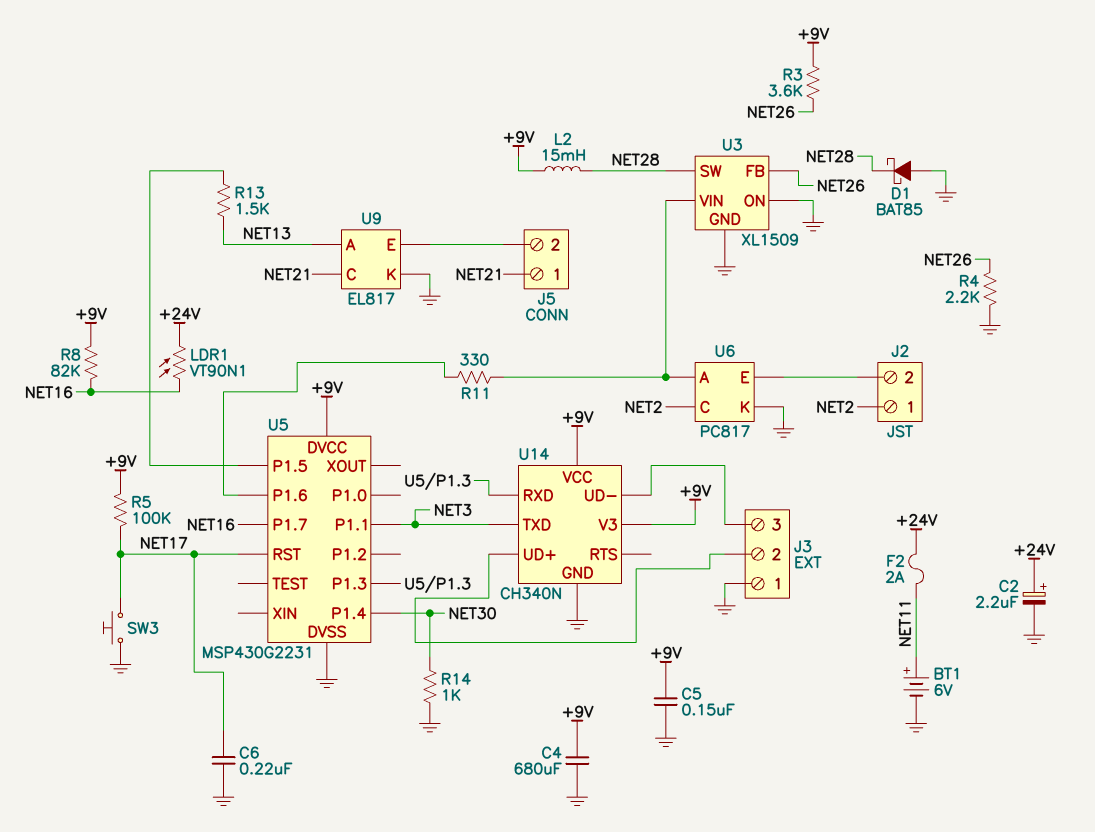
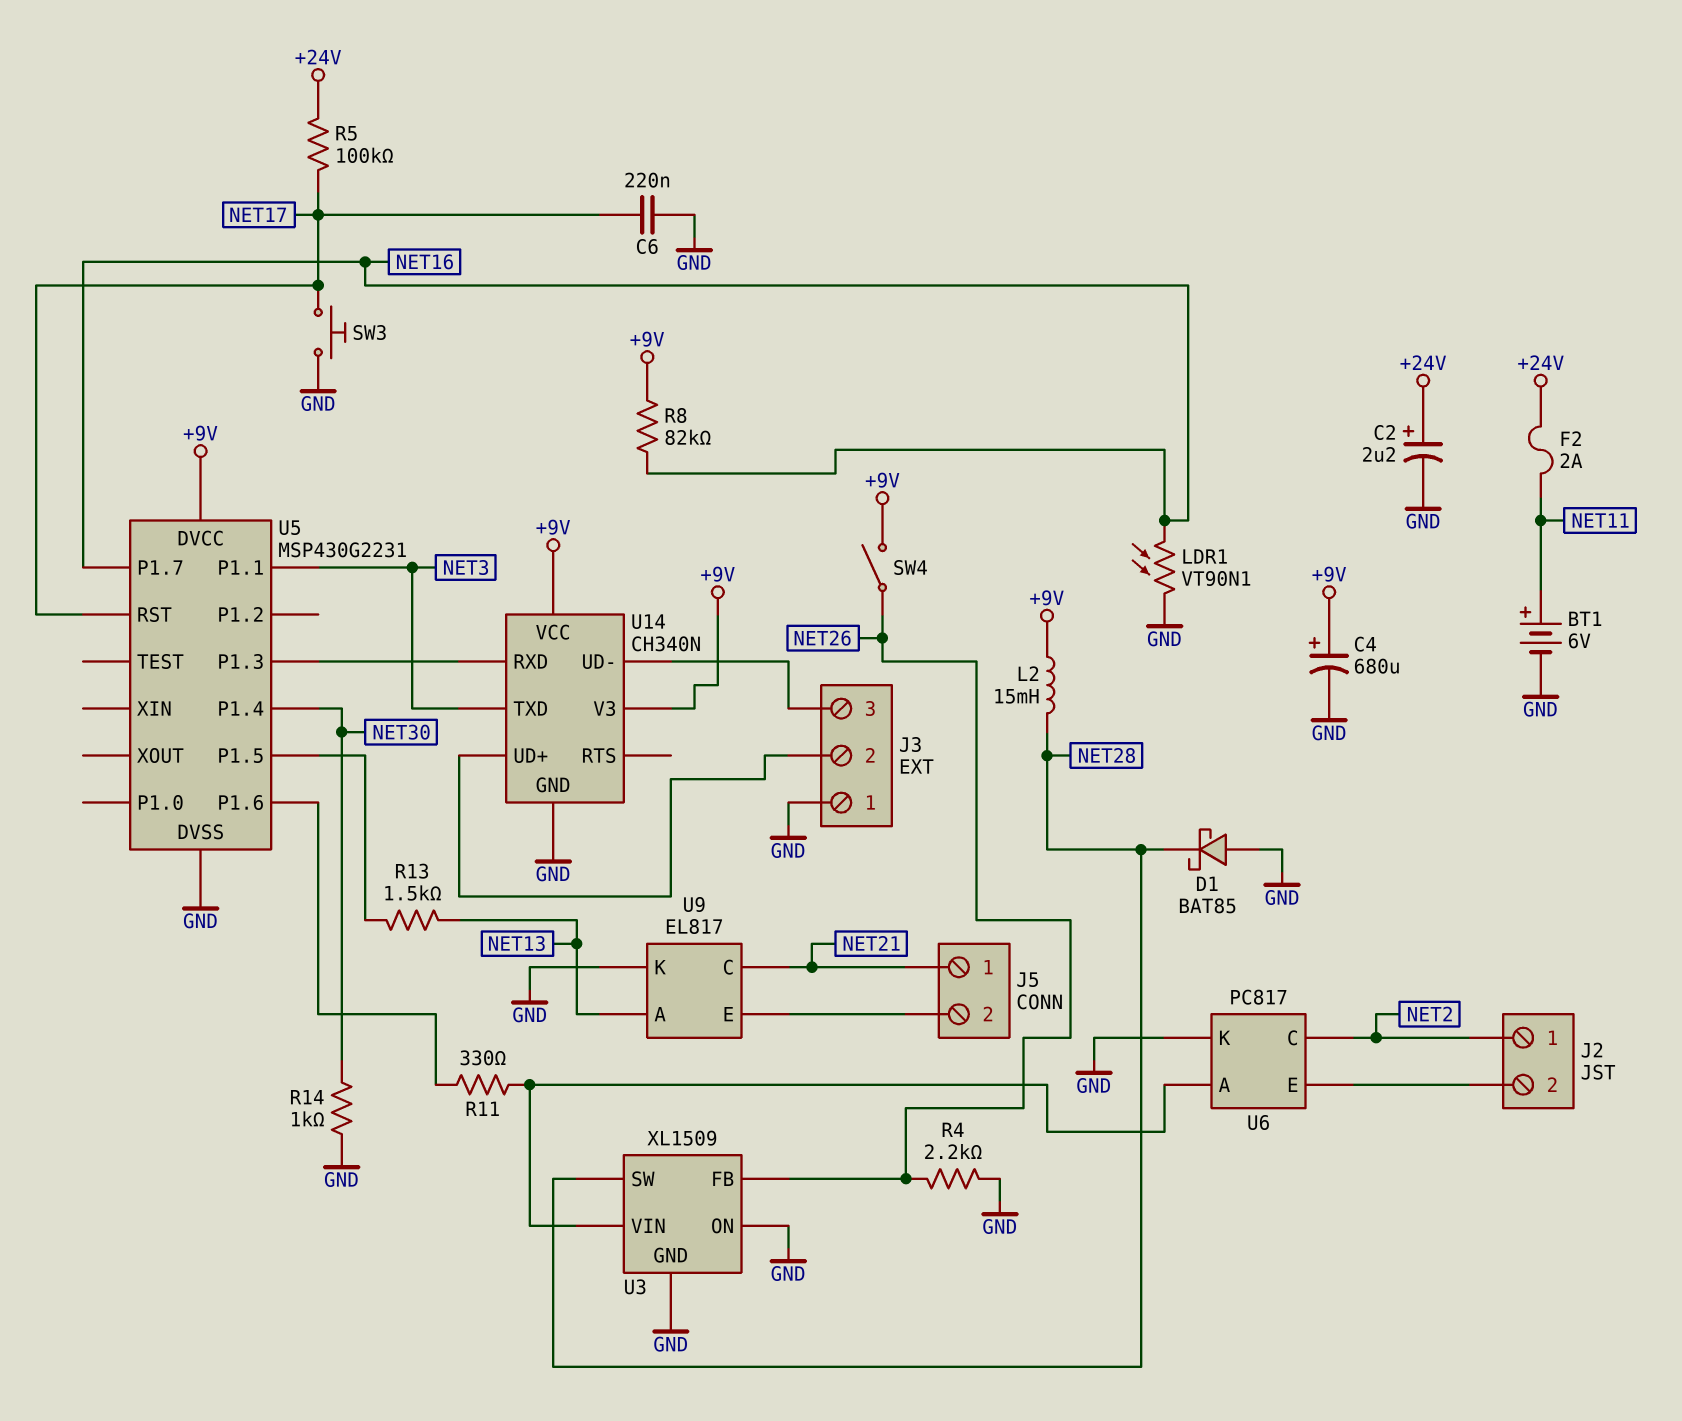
C4: 680uF (+9V, GND) -> 680uF (plus +9V, minus GND)
C5: 150nF (+9V, GND) -> none
LDR1: VT90N1 (+24V, NET16) -> VT90N1 (GND, NET16)
R3: 3.6k (+9V, NET26) -> none
R5: 100k (+9V, NET17) -> 100k (+24V, NET17)
SW4: none -> switch (+9V, NET26)

